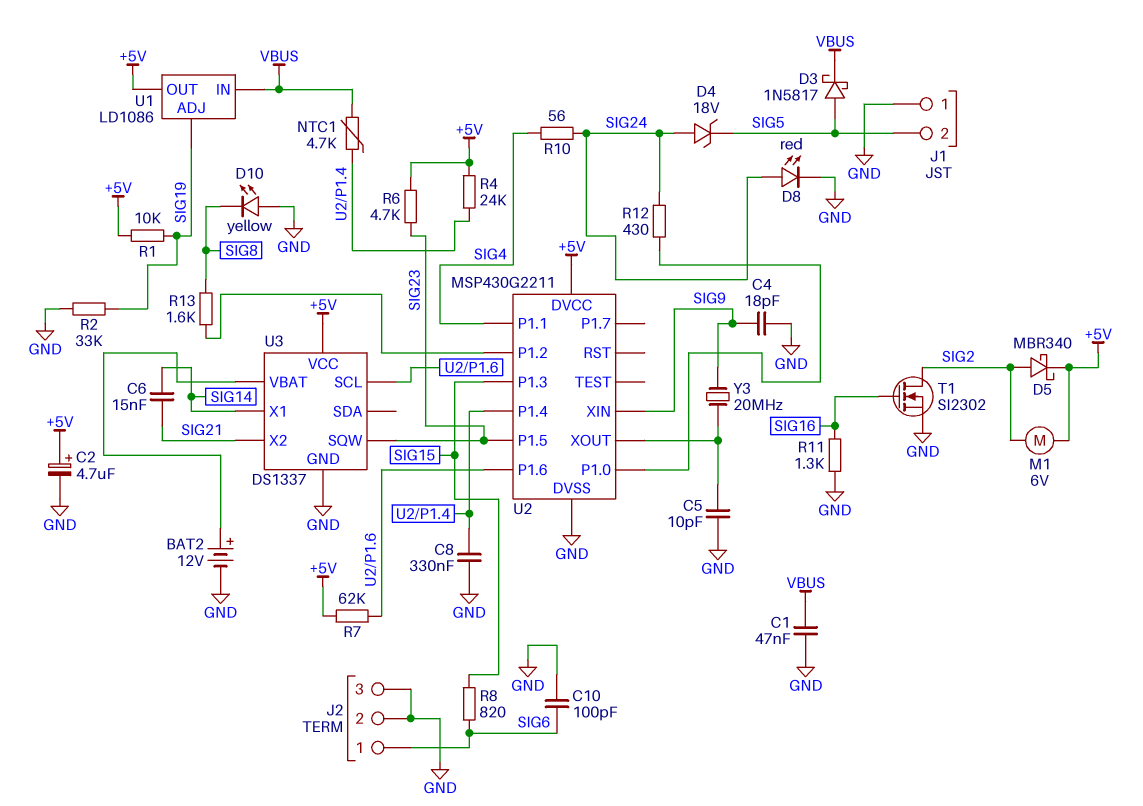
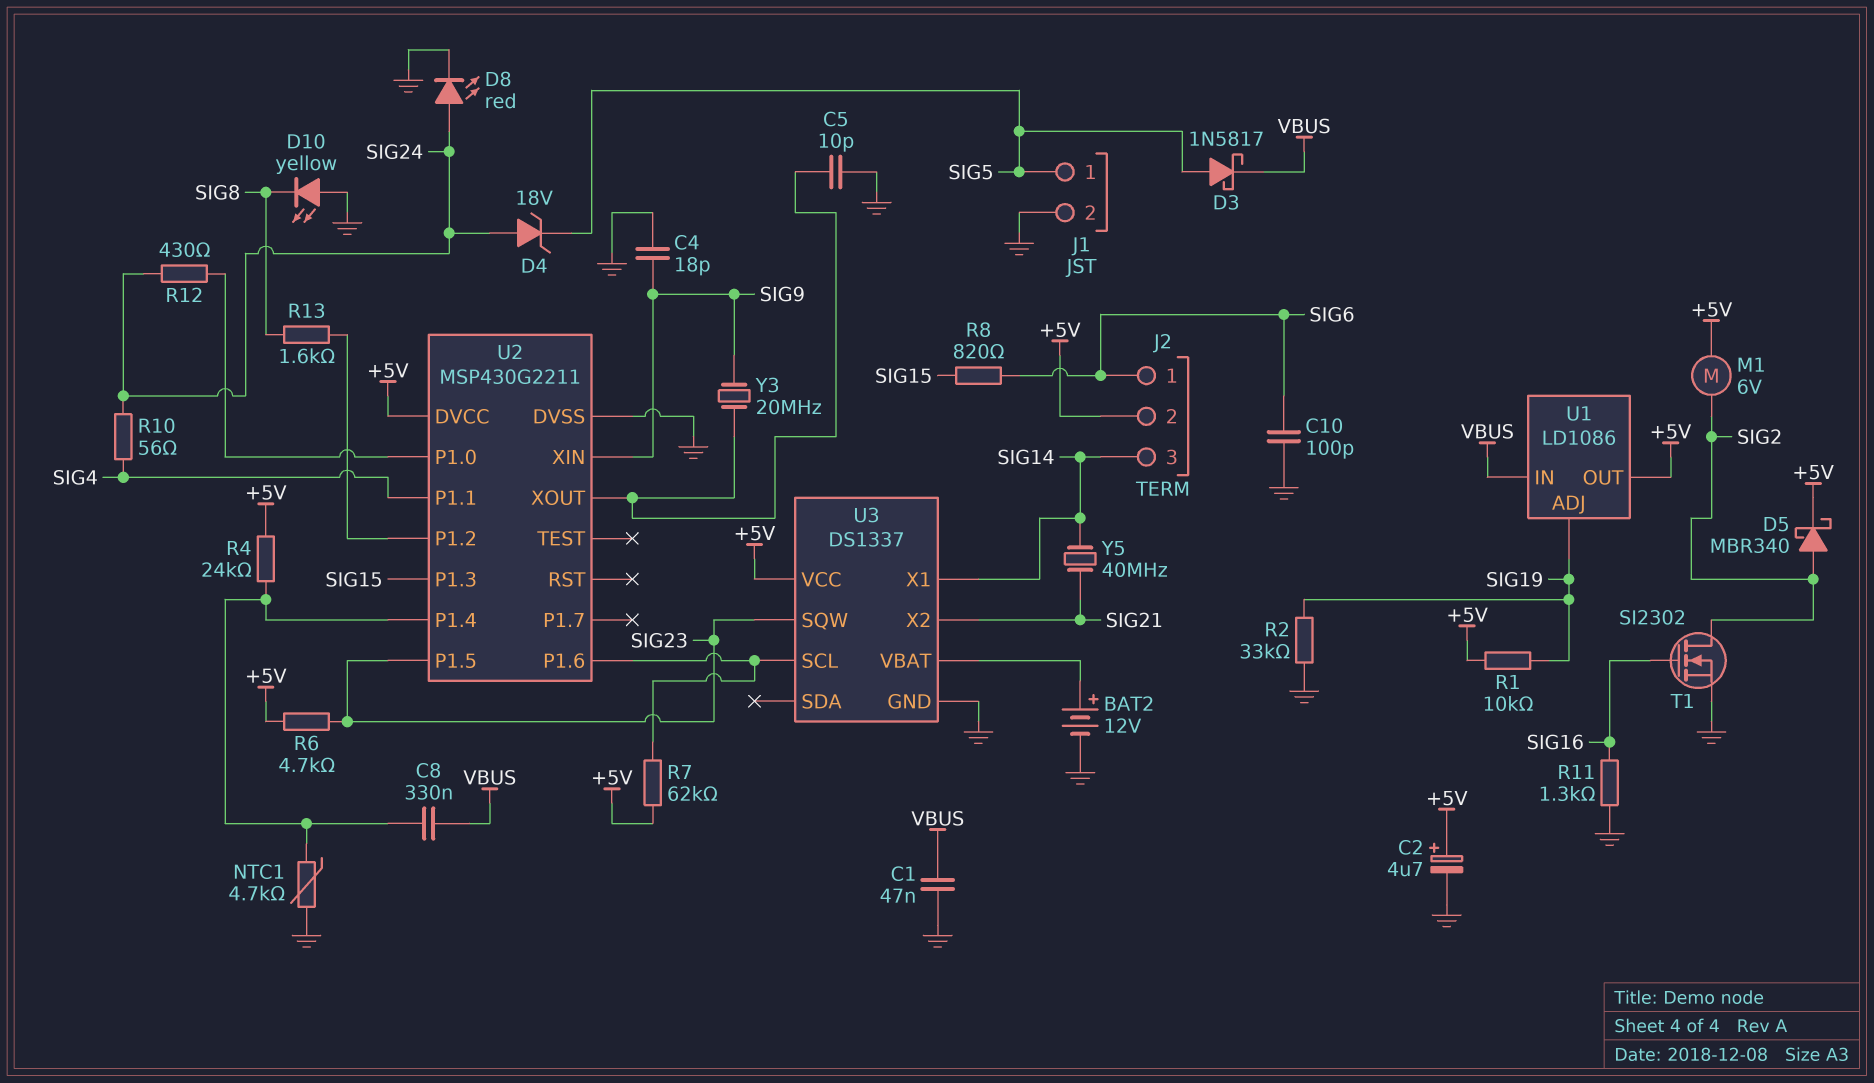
C6: 15nF (SIG14, SIG21) -> none
C8: 330nF (GND, U2/P1.4) -> 330nF (U2/P1.4, VBUS)
J1 pin 1: GND -> SIG5
J1 pin 2: SIG5 -> GND
J2 pin 2: GND -> +5V
J2 pin 3: GND -> SIG14
NTC1: 4.7k (U2/P1.4, VBUS) -> 4.7k (GND, U2/P1.4)
Y5: none -> 40MHz (SIG14, SIG21)

